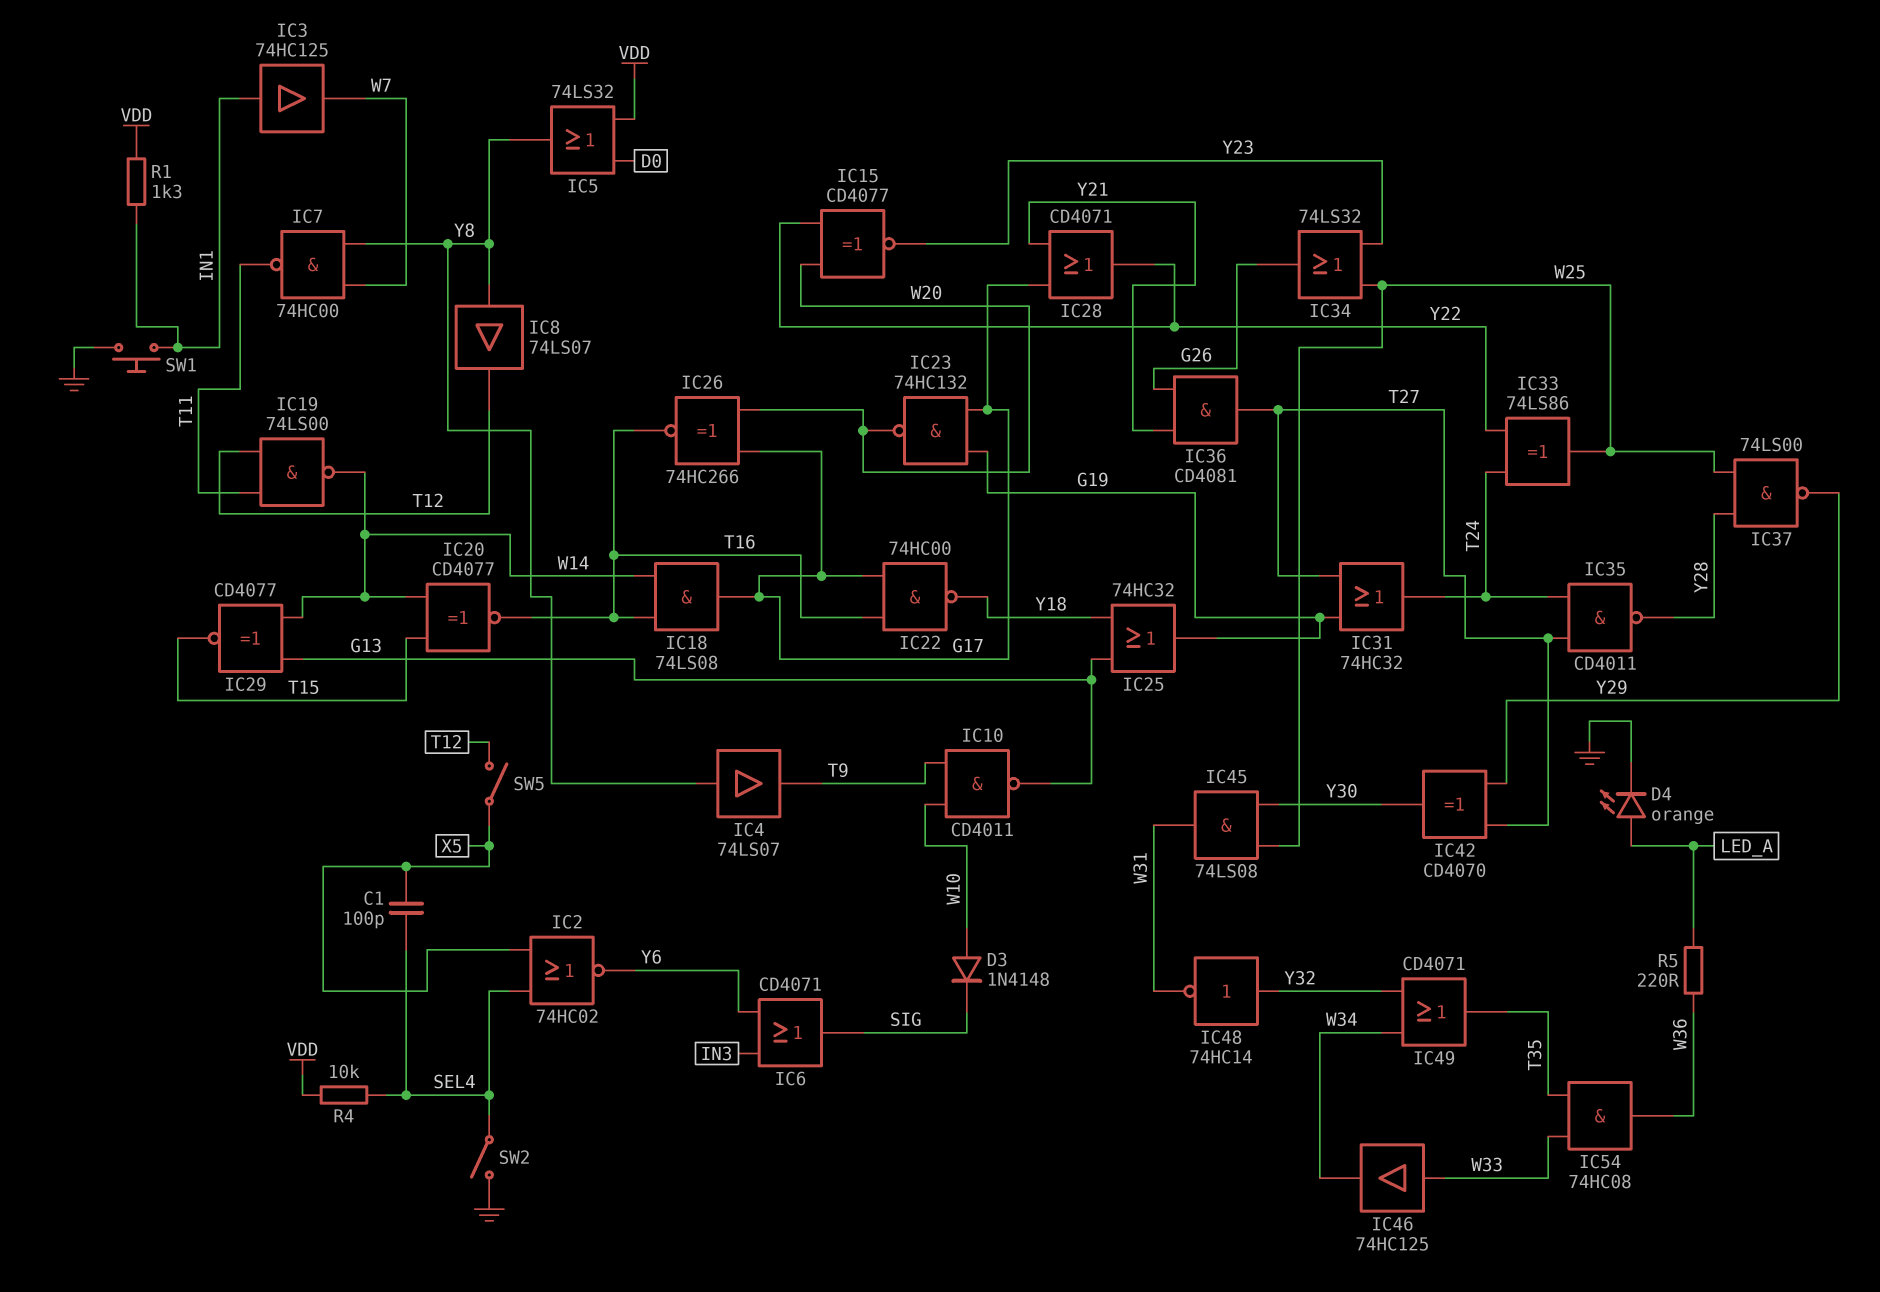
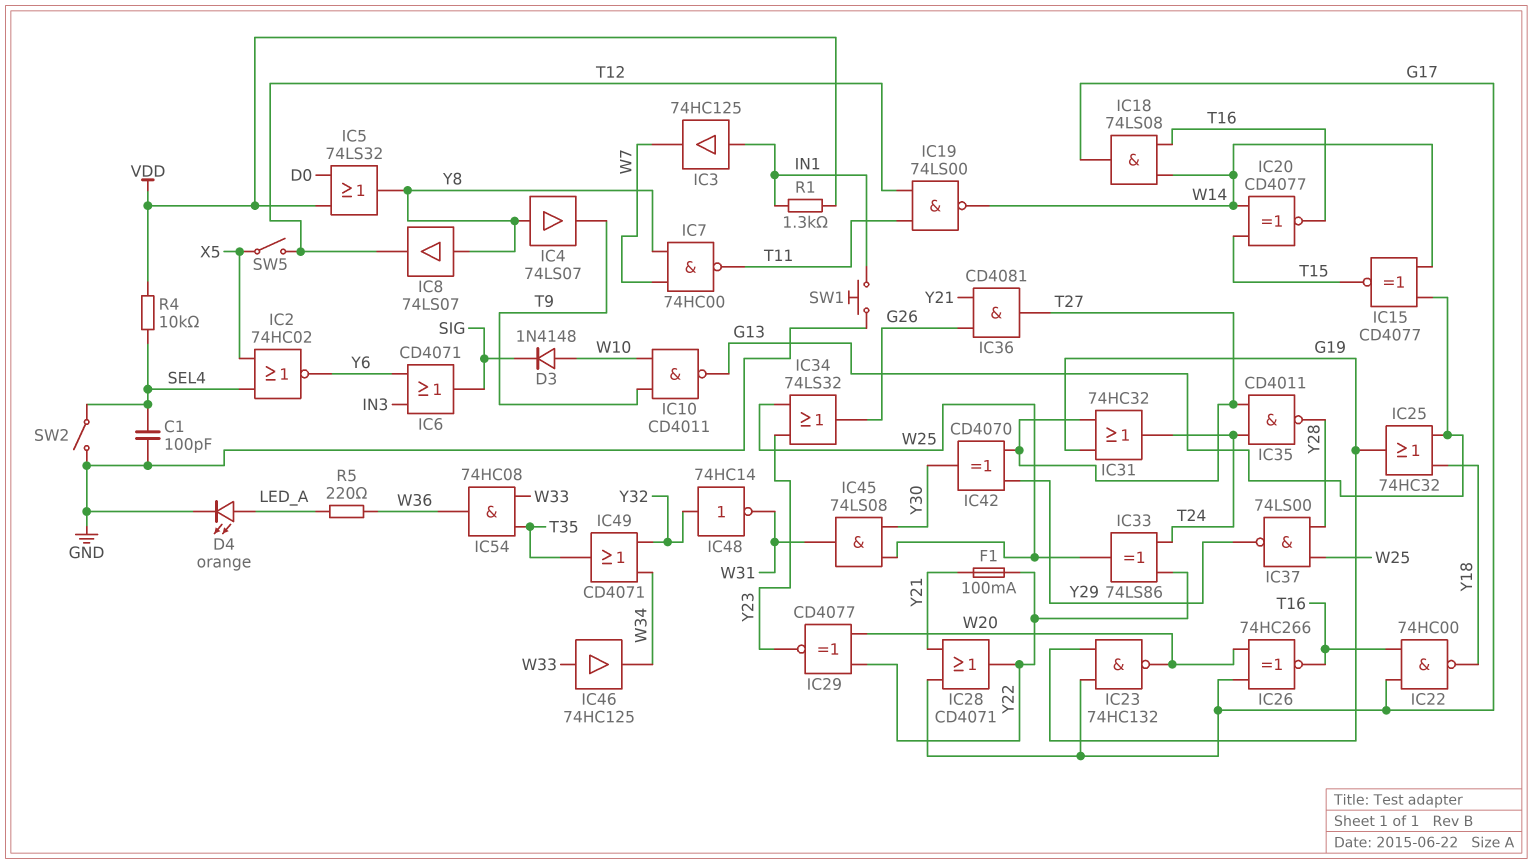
C1: 100pF (SEL4, X5) -> 100pF (GND, SEL4)
F1: none -> 100mA (Y21, Y22)
IC15: XNOR CD4077 (in W20, in Y22, out Y23) -> XNOR CD4077 (in G13, in W14, out T15)
IC29: XNOR CD4077 (in G13, in W14, out T15) -> XNOR CD4077 (in W20, in Y22, out Y23)

